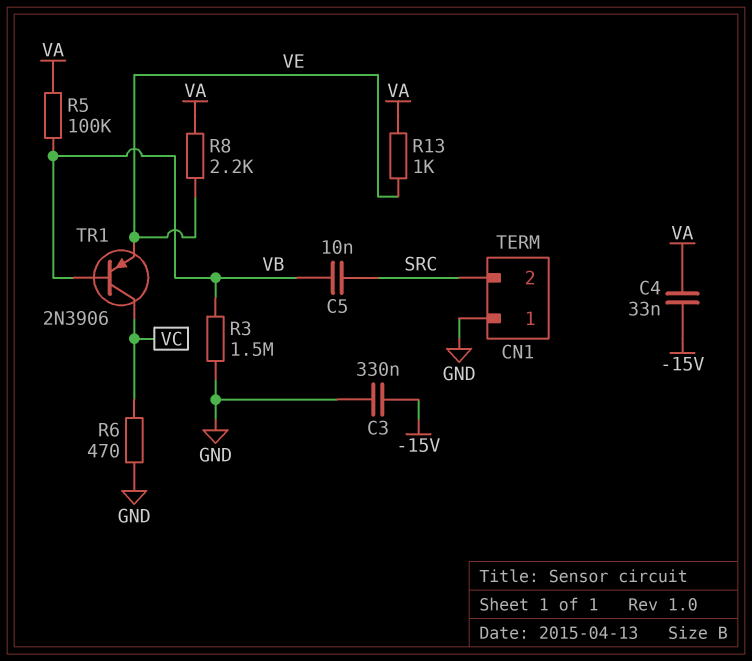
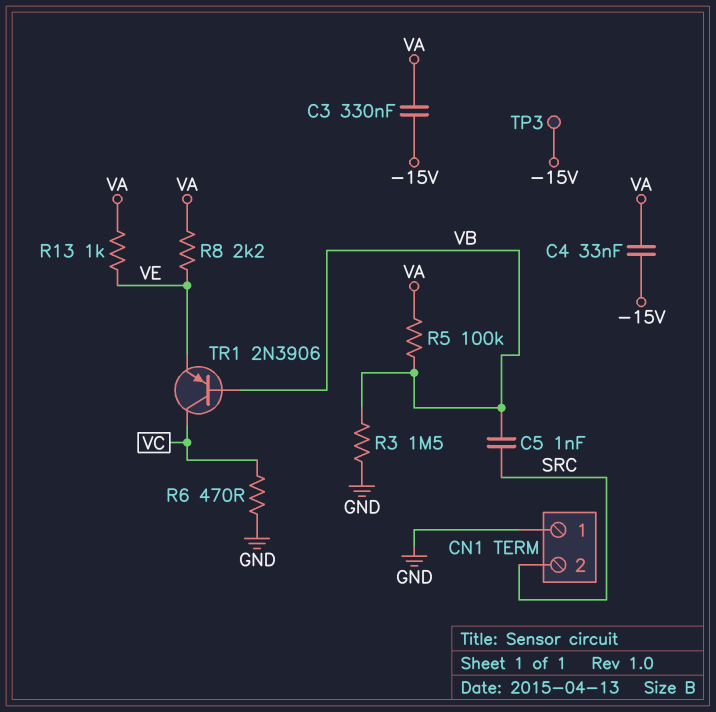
C3: 330nF (-15V, GND) -> 330nF (-15V, VA)
C5: 10nF (SRC, VB) -> 1nF (SRC, VB)
TP3: none -> test point (-15V)

